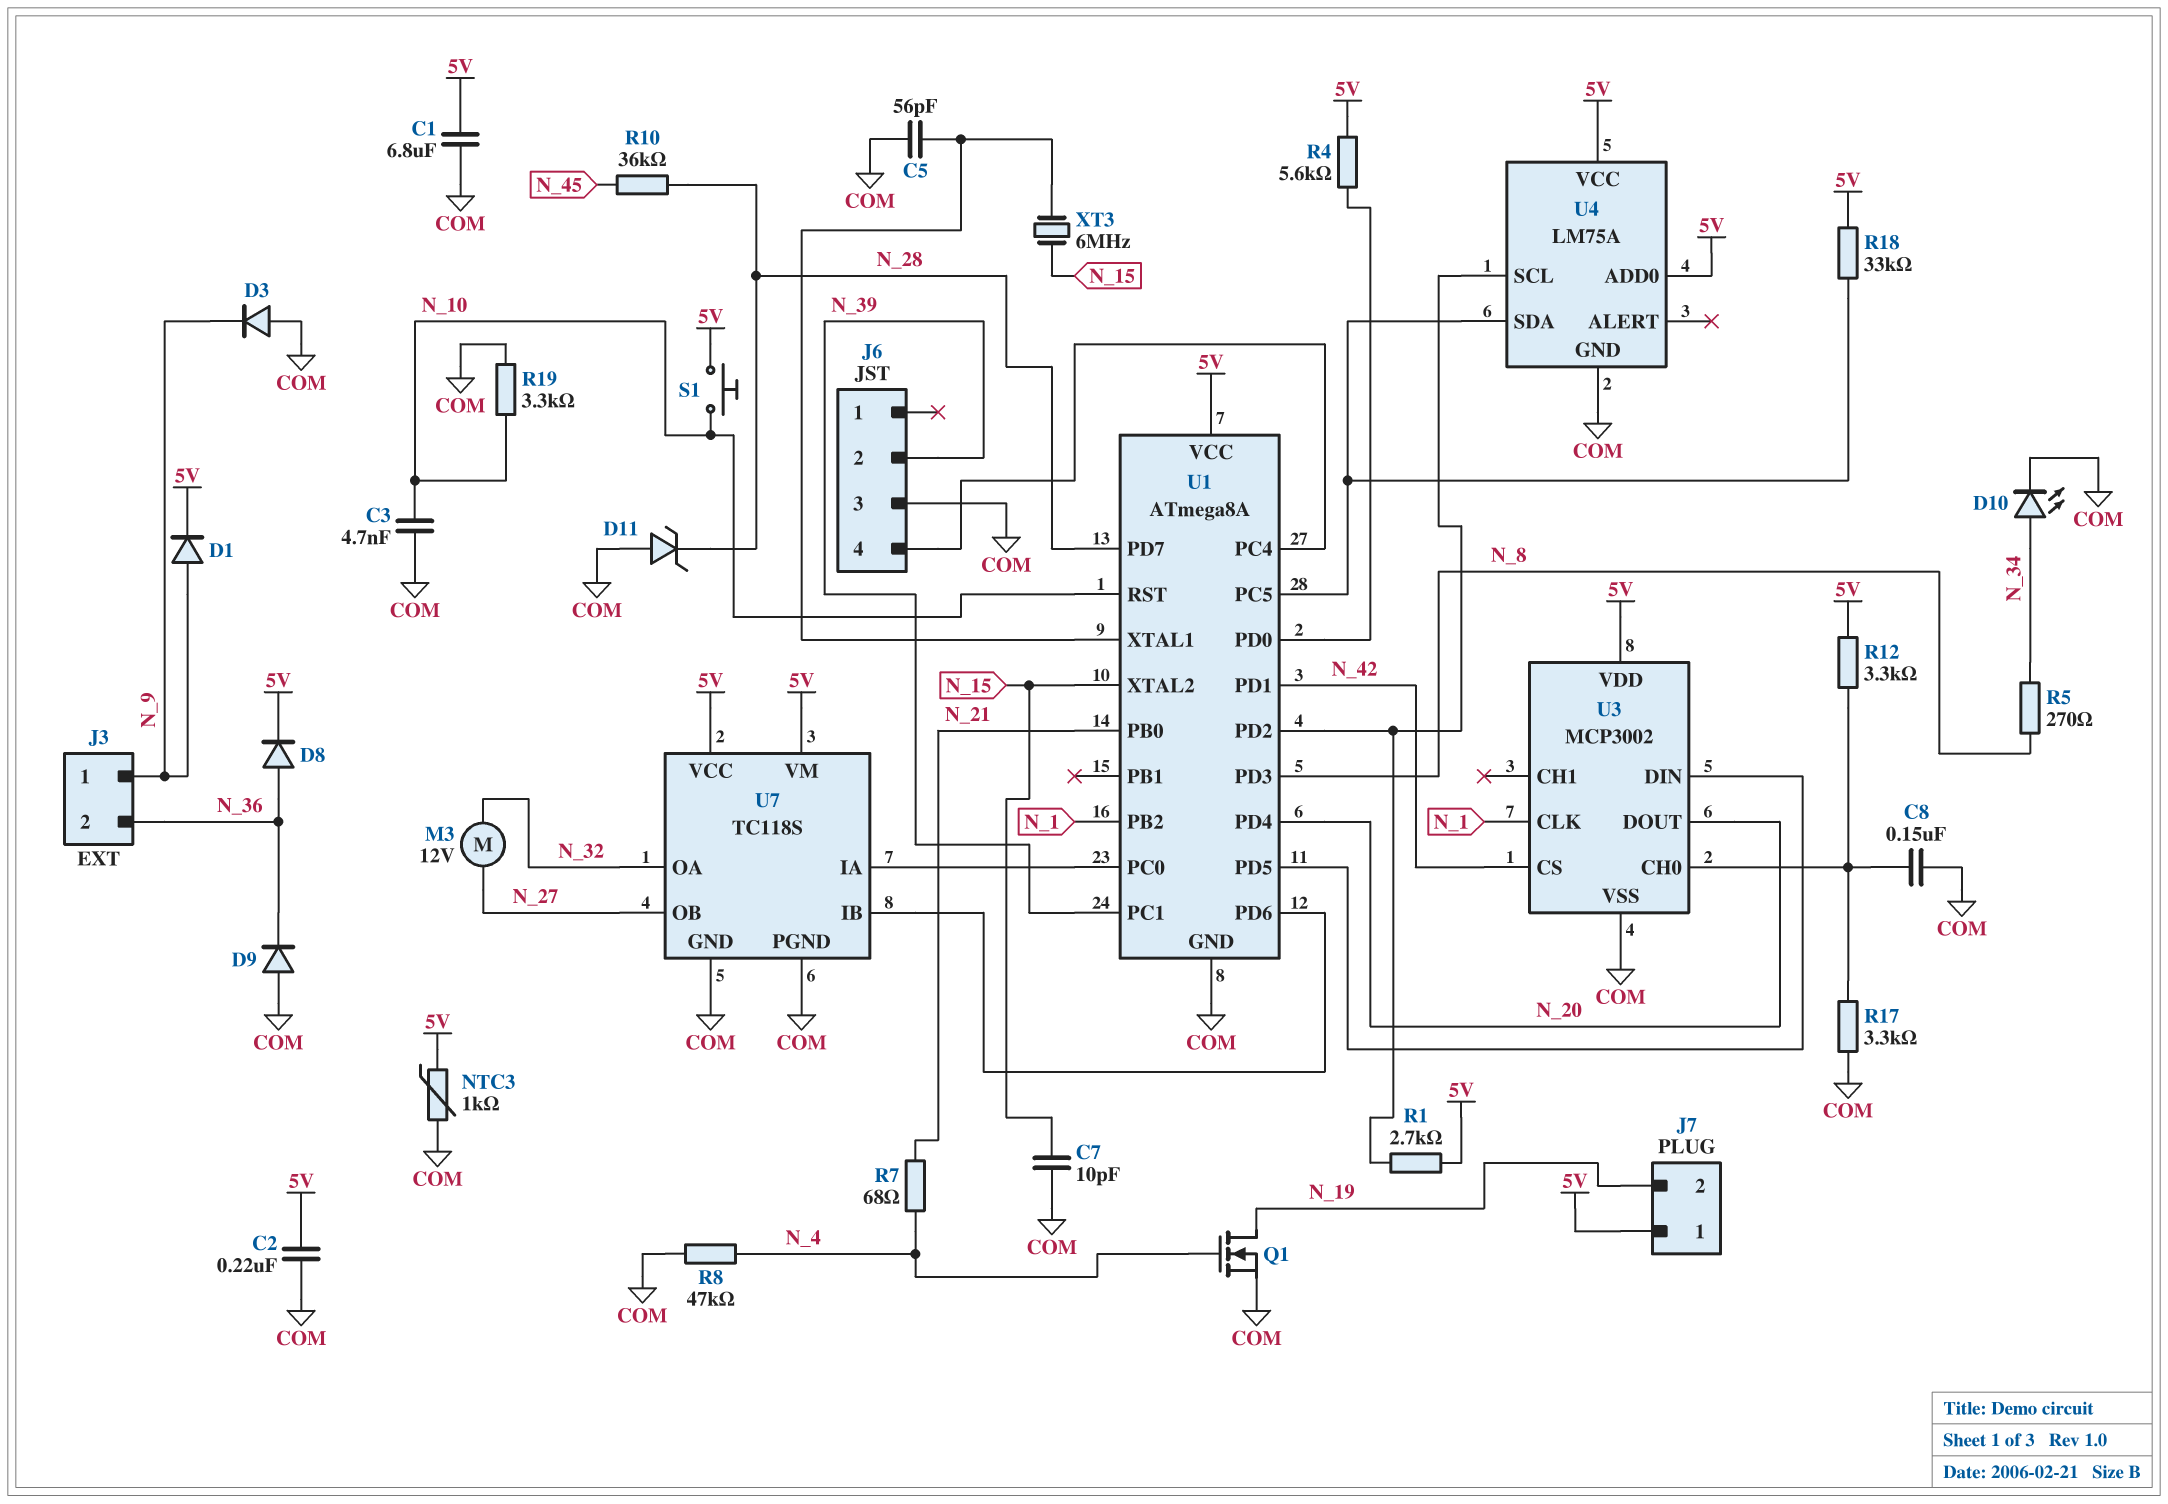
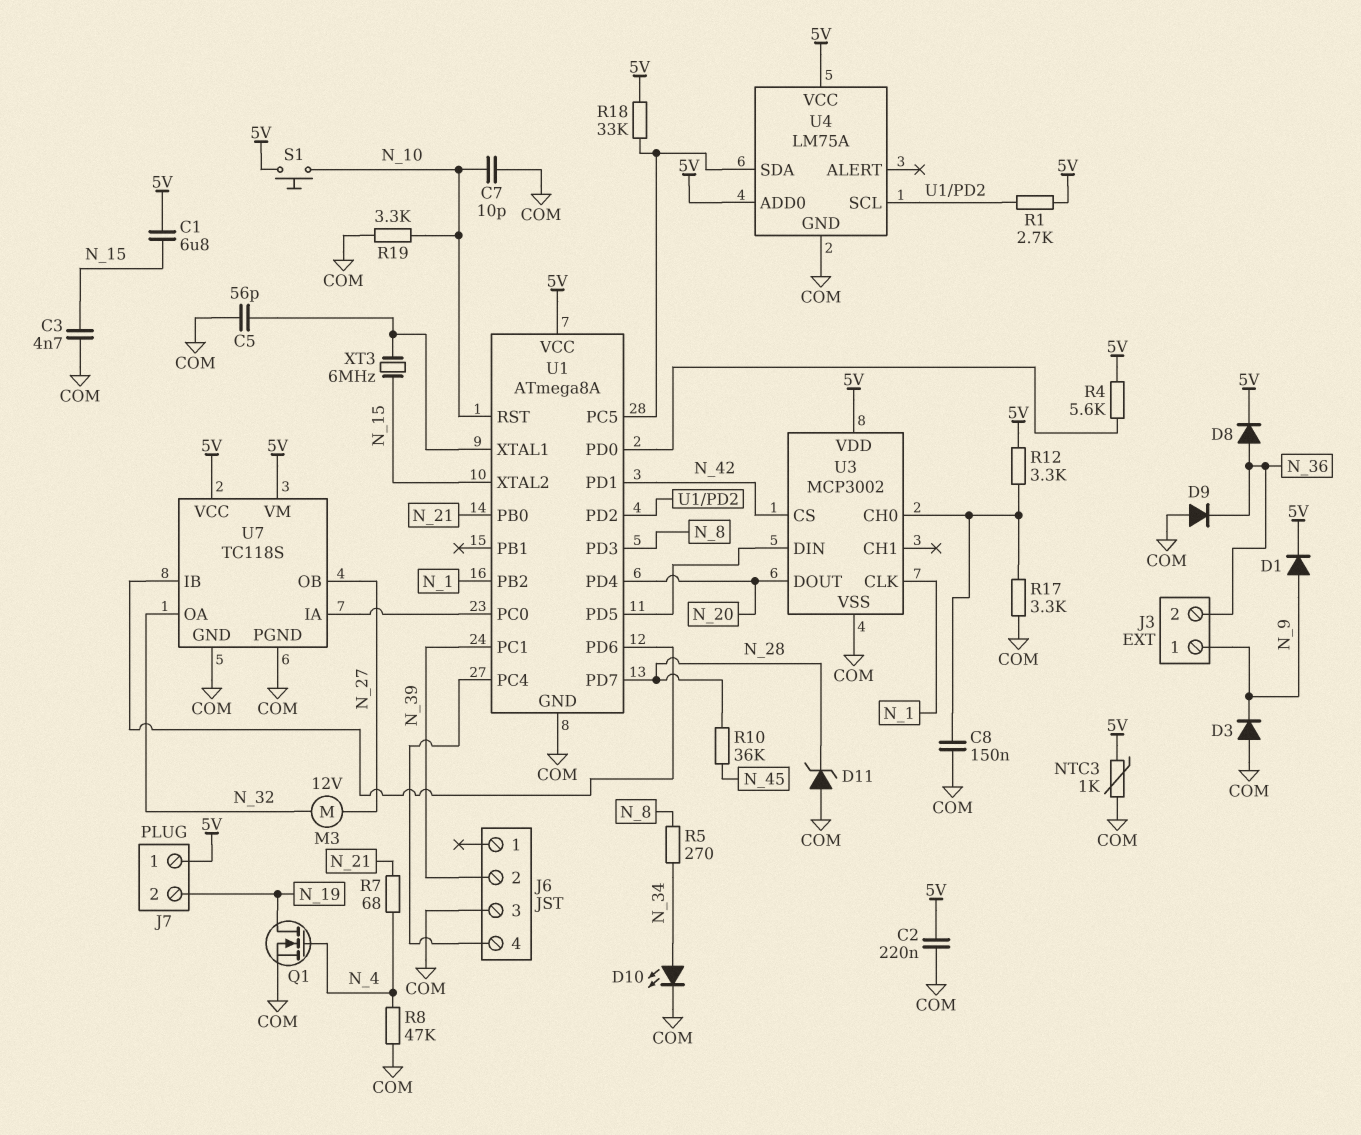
C1: 6.8uF (5V, COM) -> 6.8uF (5V, N_15)
C3: 4.7nF (COM, N_10) -> 4.7nF (COM, N_15)
C7: 10pF (COM, N_15) -> 10pF (COM, N_10)

